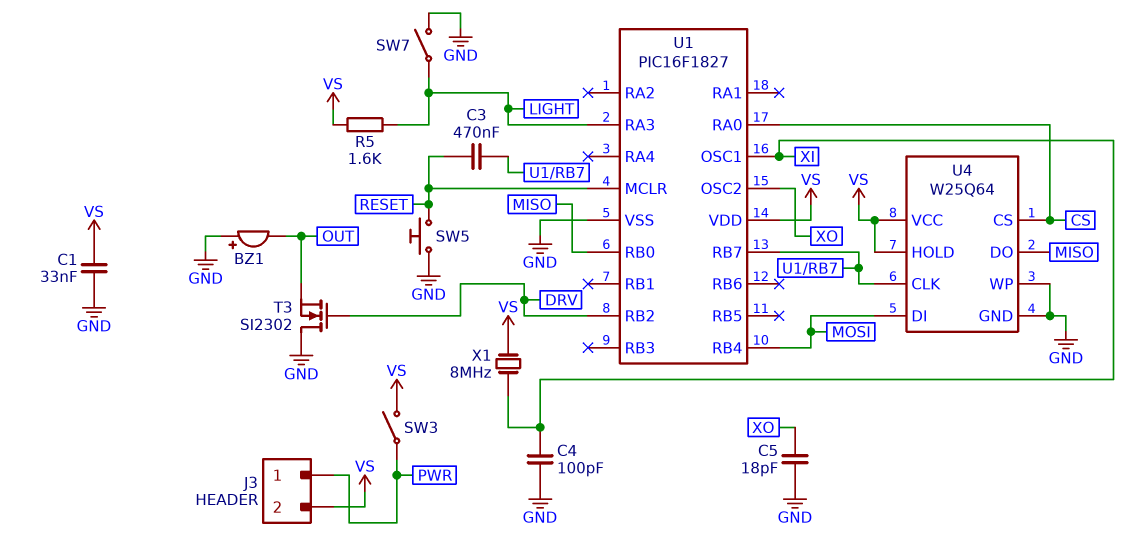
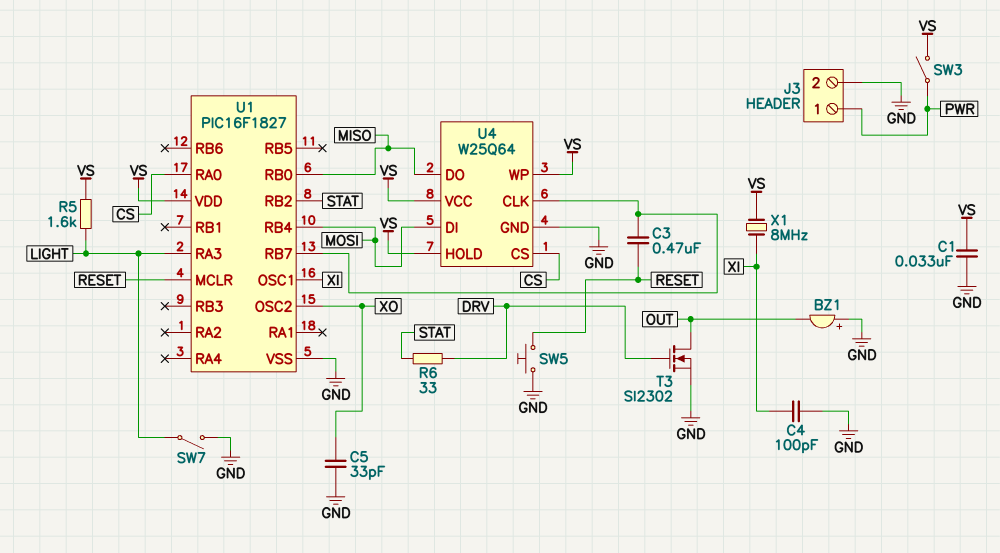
C5: 18pF (GND, XO) -> 33pF (GND, XO)
J3 pin 2: VS -> GND
R6: none -> 33 (DRV, STAT)
T3: NMOS SI2302 (G DRV, D GND, S OUT) -> NMOS SI2302 (G DRV, D OUT, S GND)
U1 pin RB2: DRV -> STAT
U4 pin WP: GND -> VS

